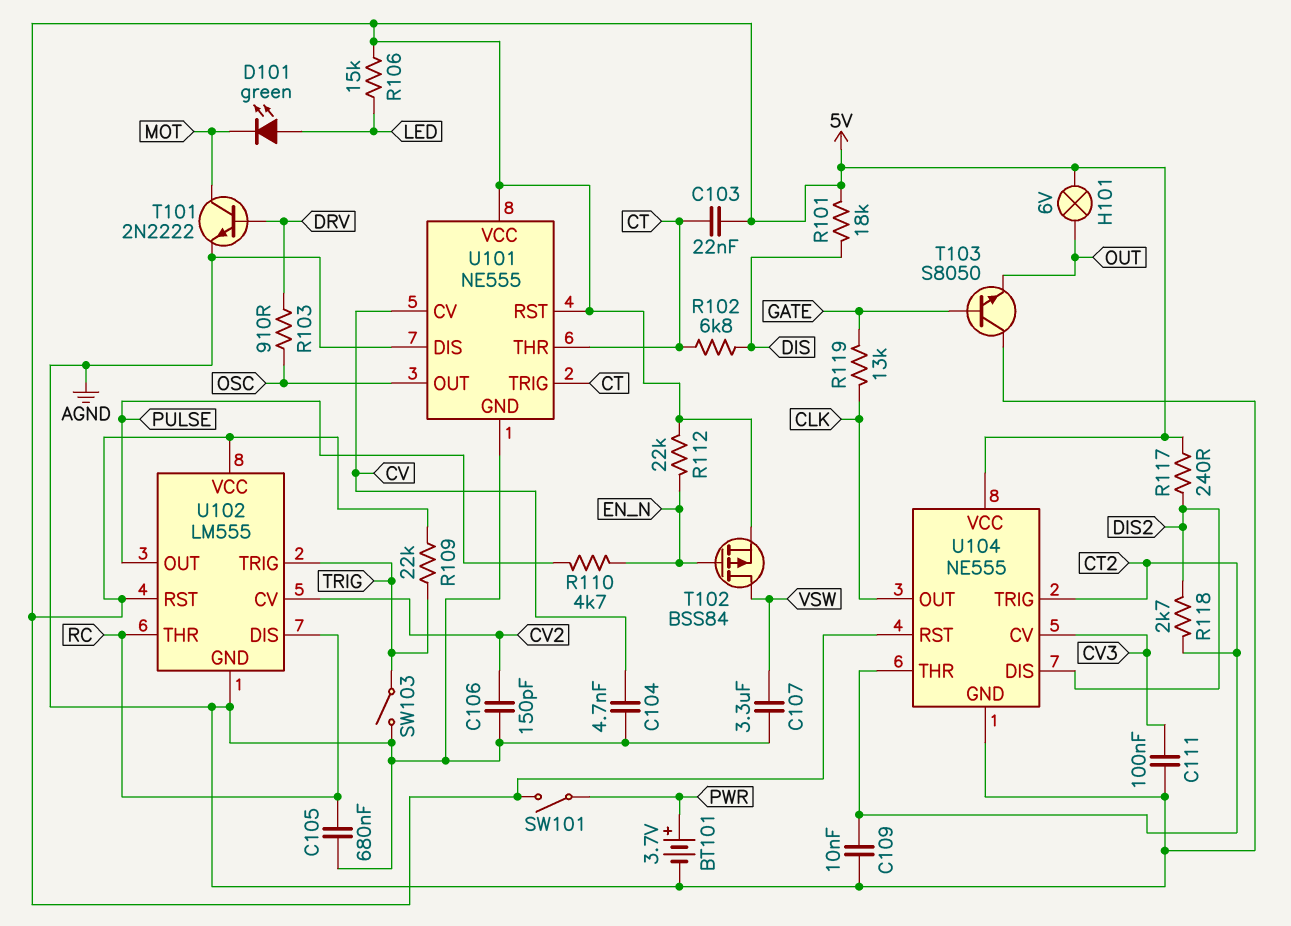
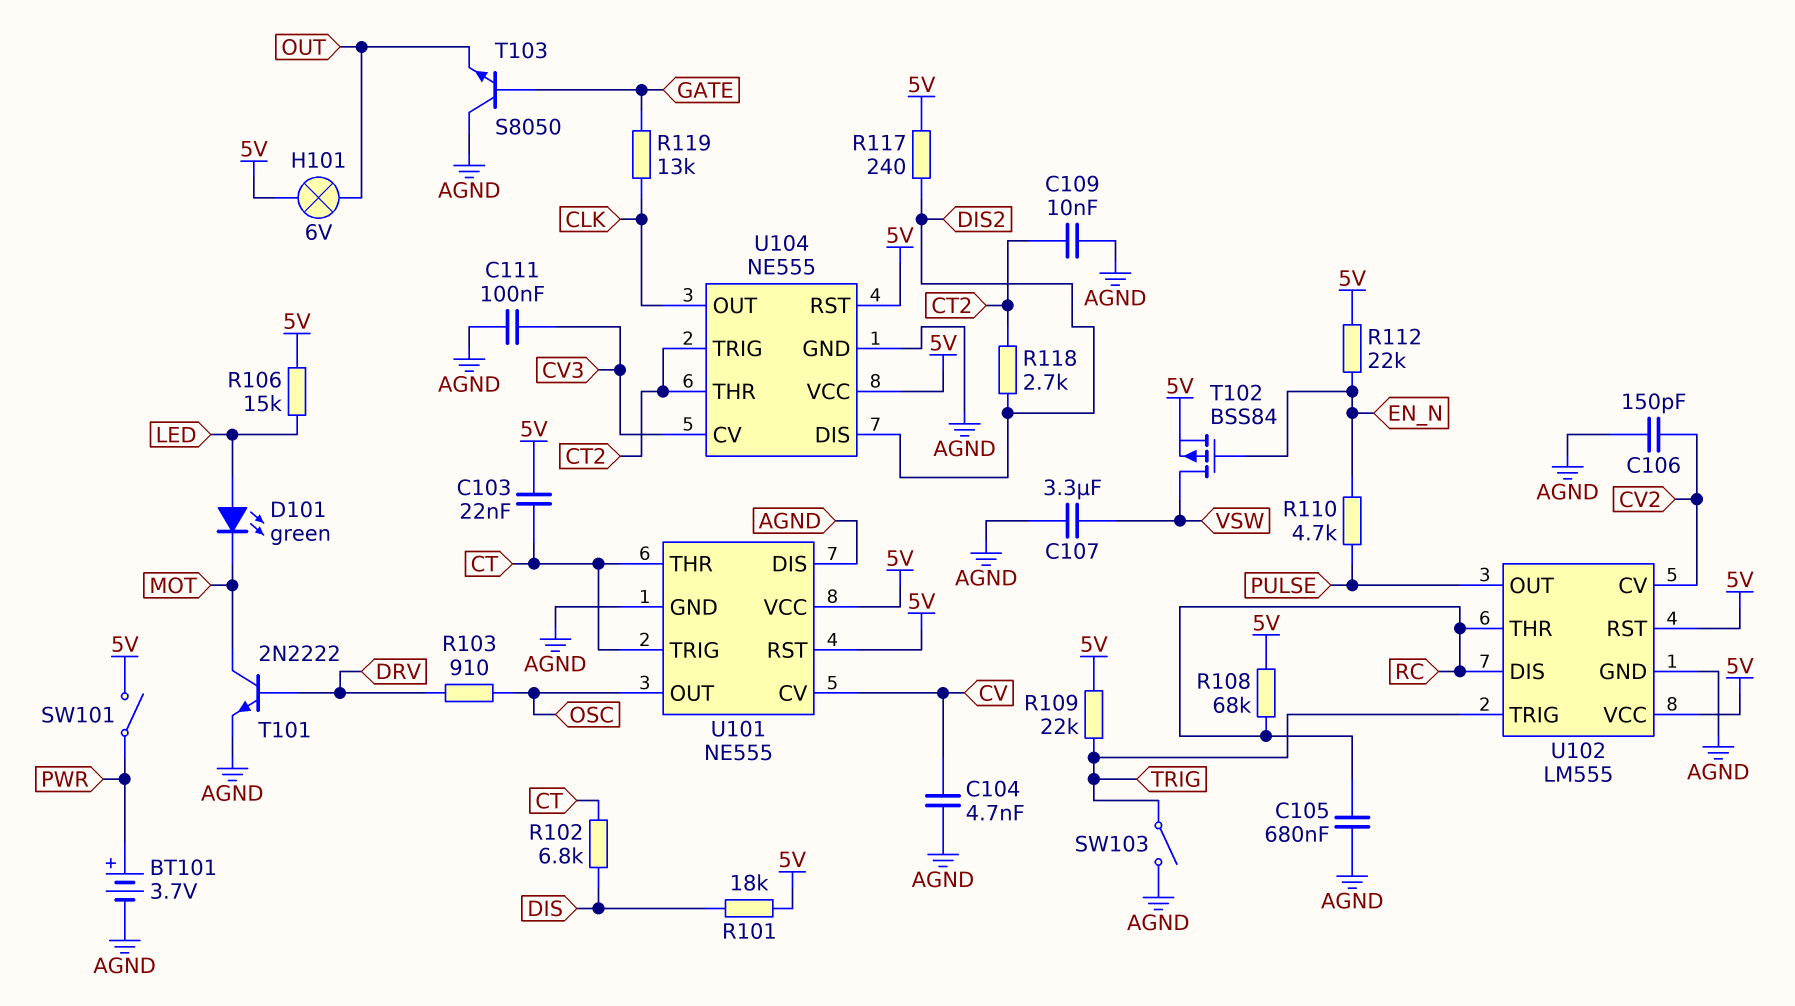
R108: none -> 68k (5V, RC)

